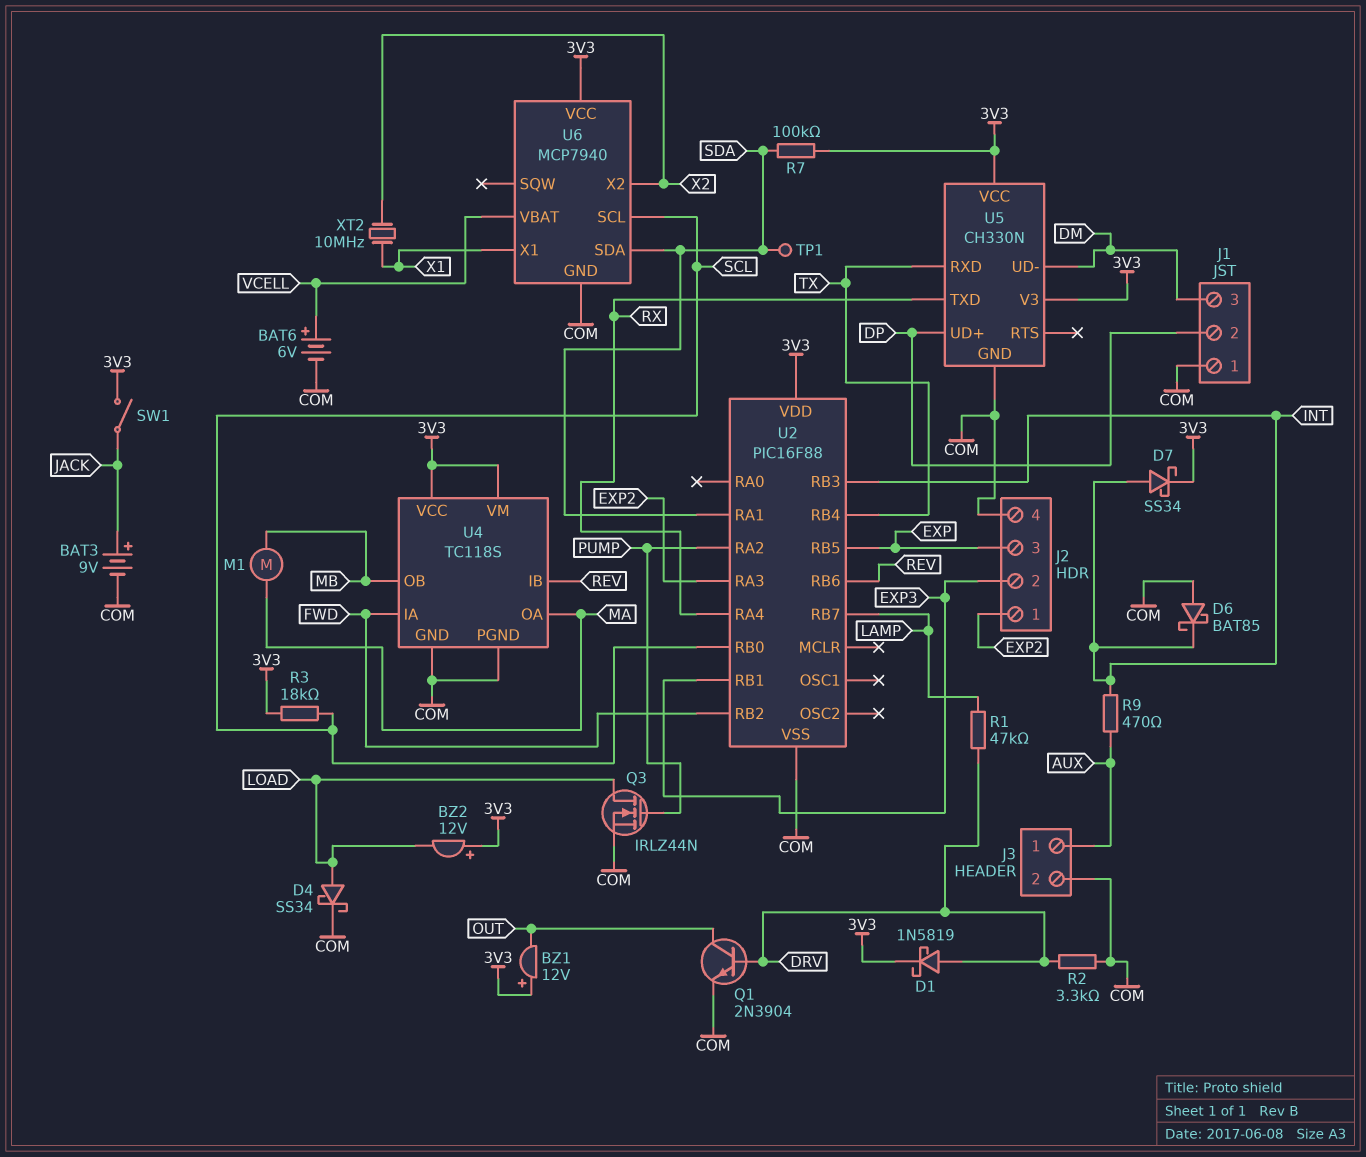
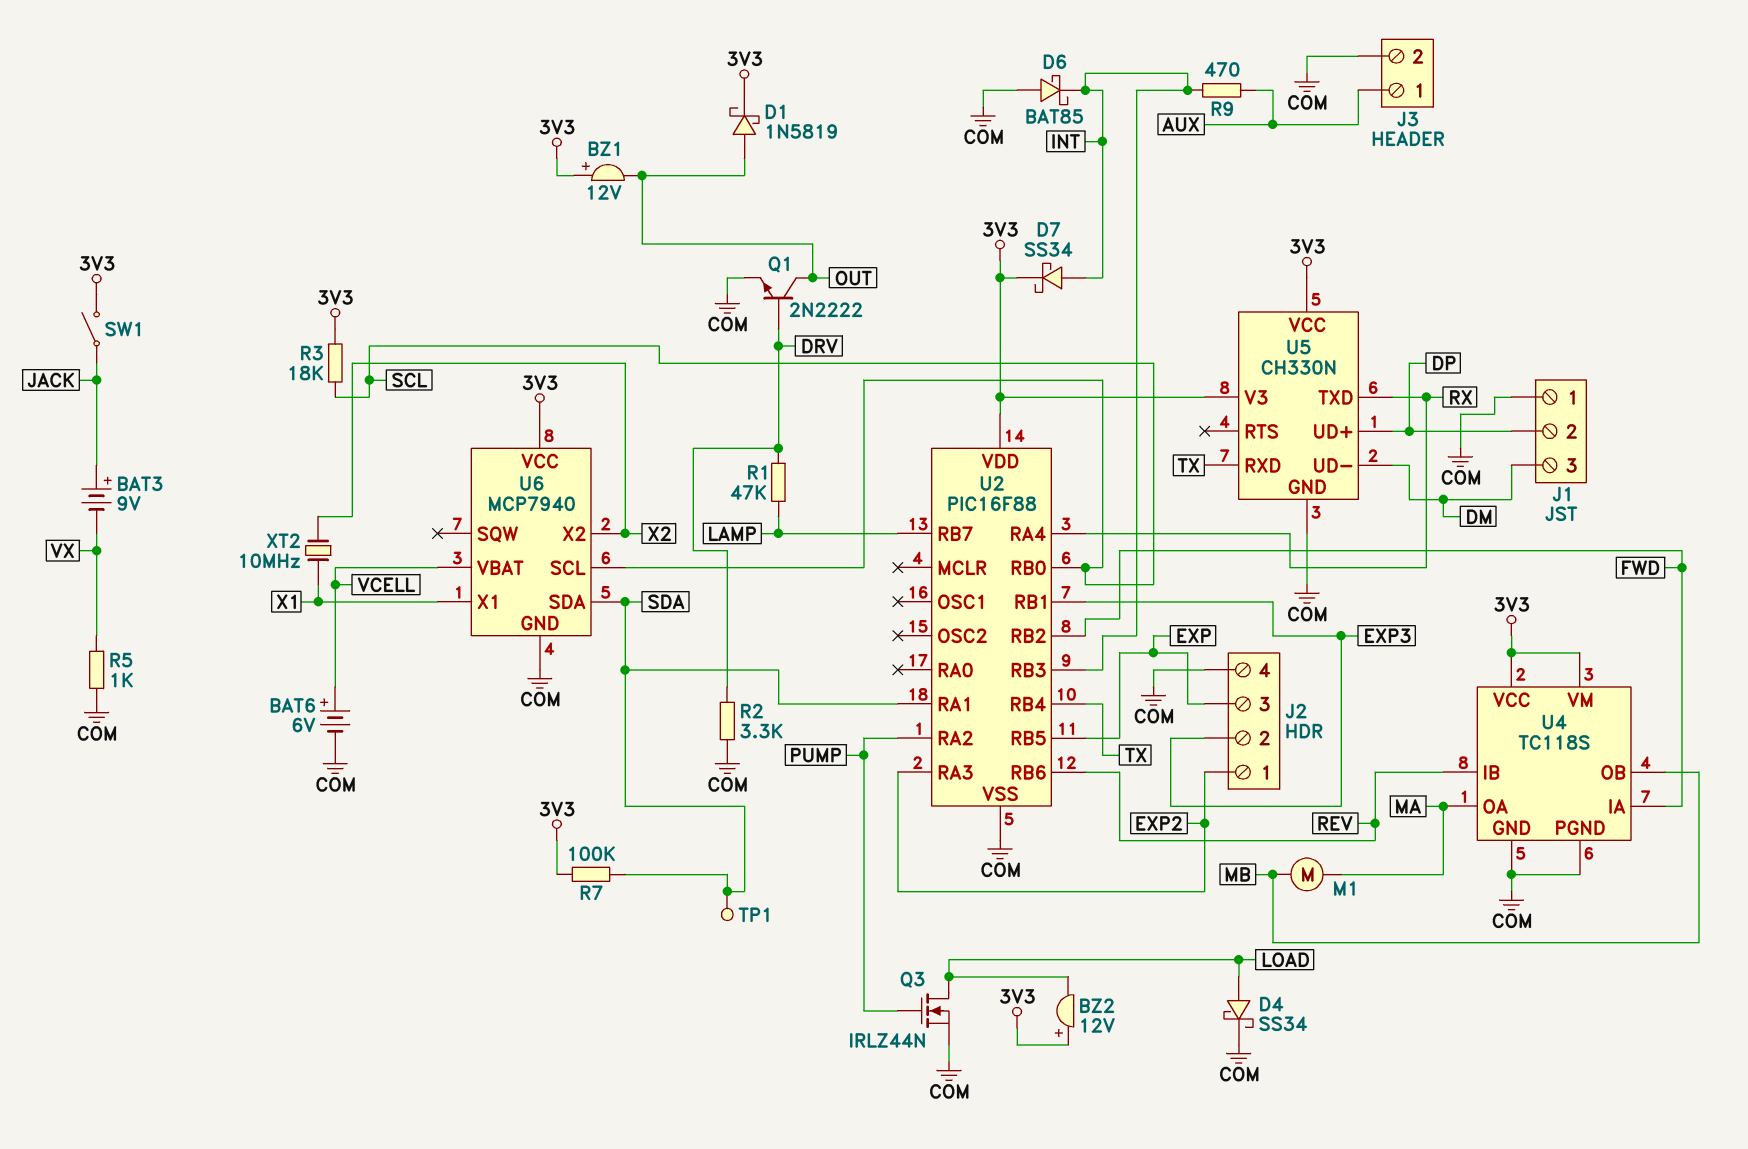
BAT3: 9V (plus JACK, minus COM) -> 9V (plus JACK, minus VX)
D1: schottky 1N5819 (A DRV, K 3V3) -> schottky 1N5819 (A OUT, K 3V3)
Q1: NPN 2N3904 (B DRV, C OUT, E COM) -> NPN 2N2222 (B DRV, C OUT, E COM)
R5: none -> 1k (COM, VX)

